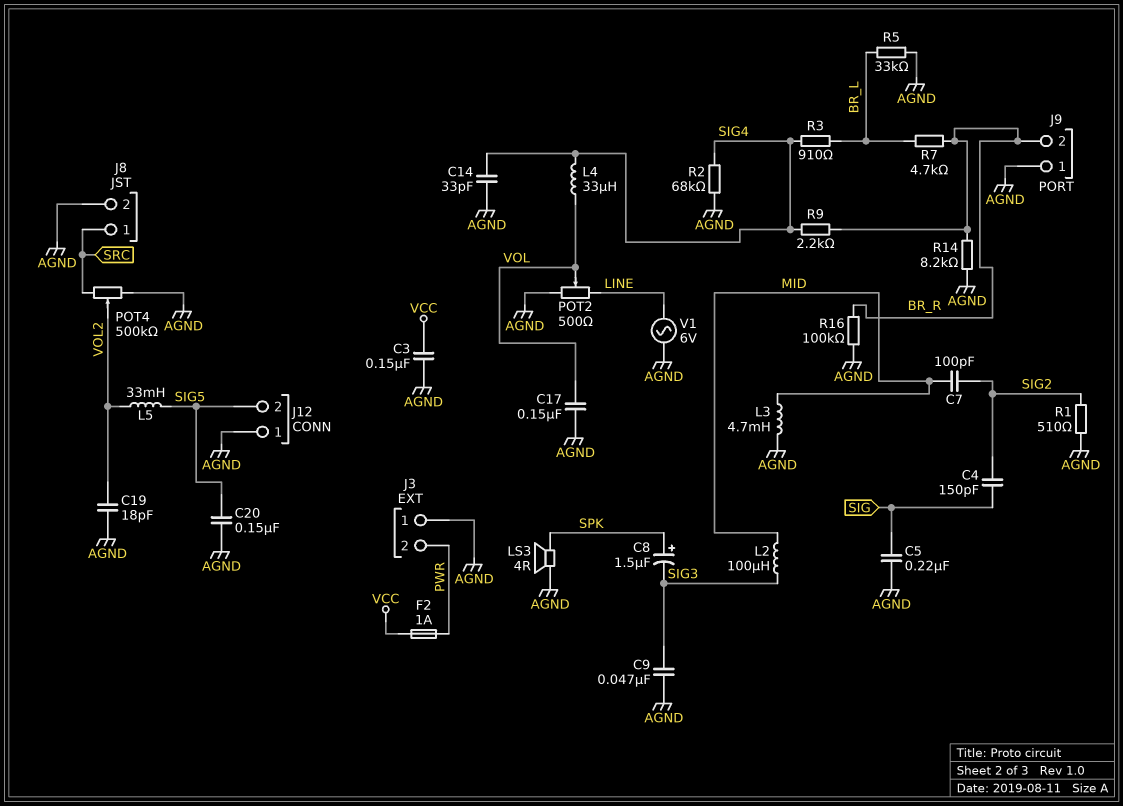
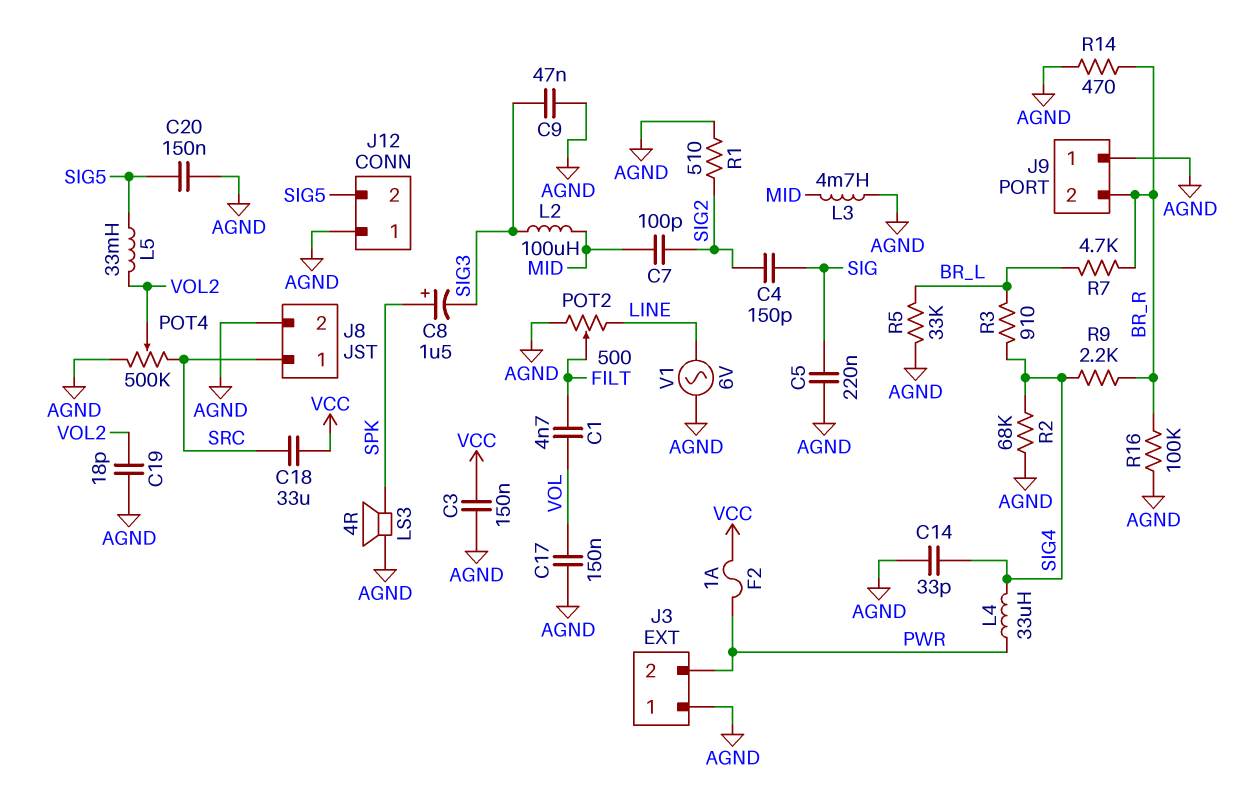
C1: none -> 4.7nF (FILT, VOL)
C18: none -> 33uF (SRC, VCC)
L4: 33uH (SIG4, VOL) -> 33uH (PWR, SIG4)
POT2: 500 (AGND, LINE, wiper VOL) -> 500 (AGND, LINE, wiper FILT)
R14: 8.2k (AGND, BR_R) -> 470 (AGND, BR_R)

